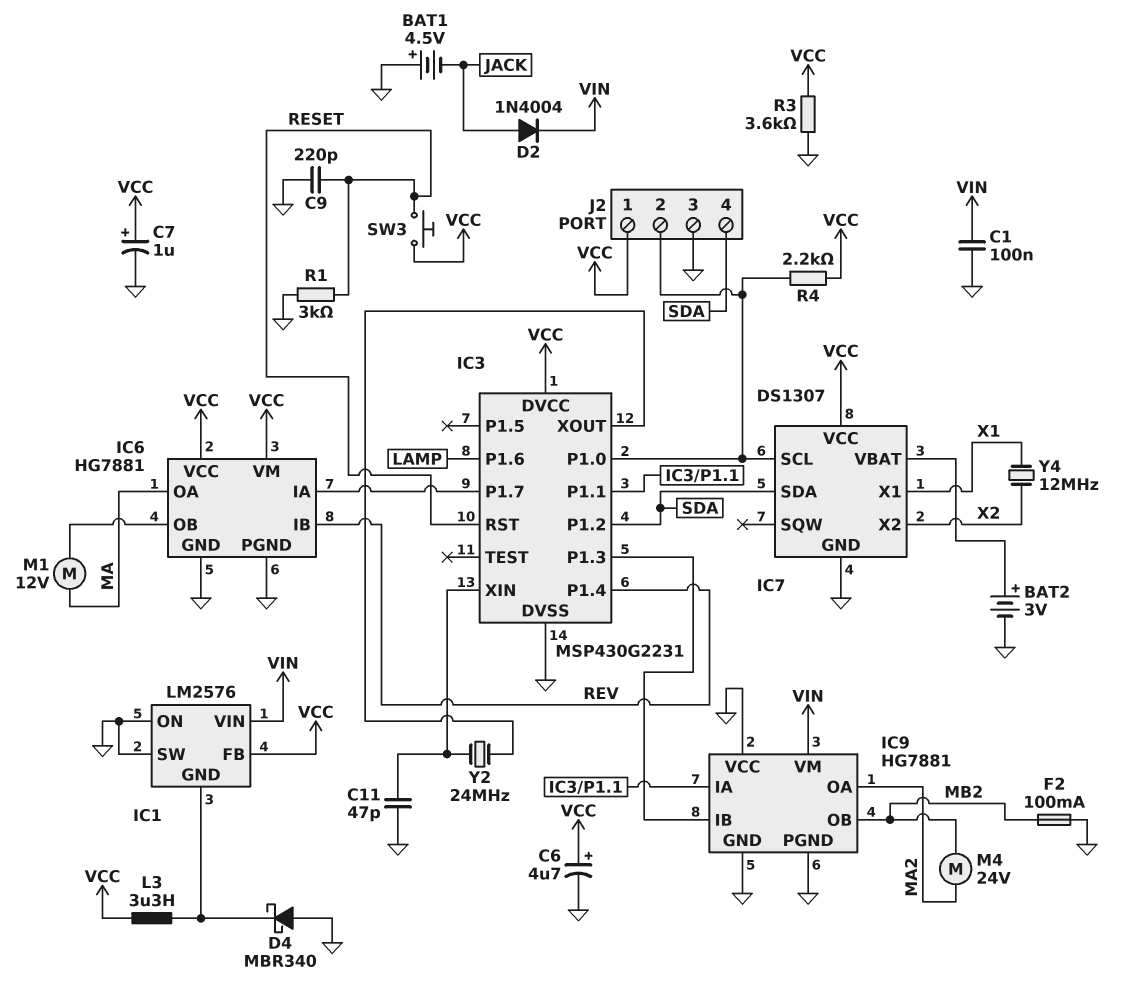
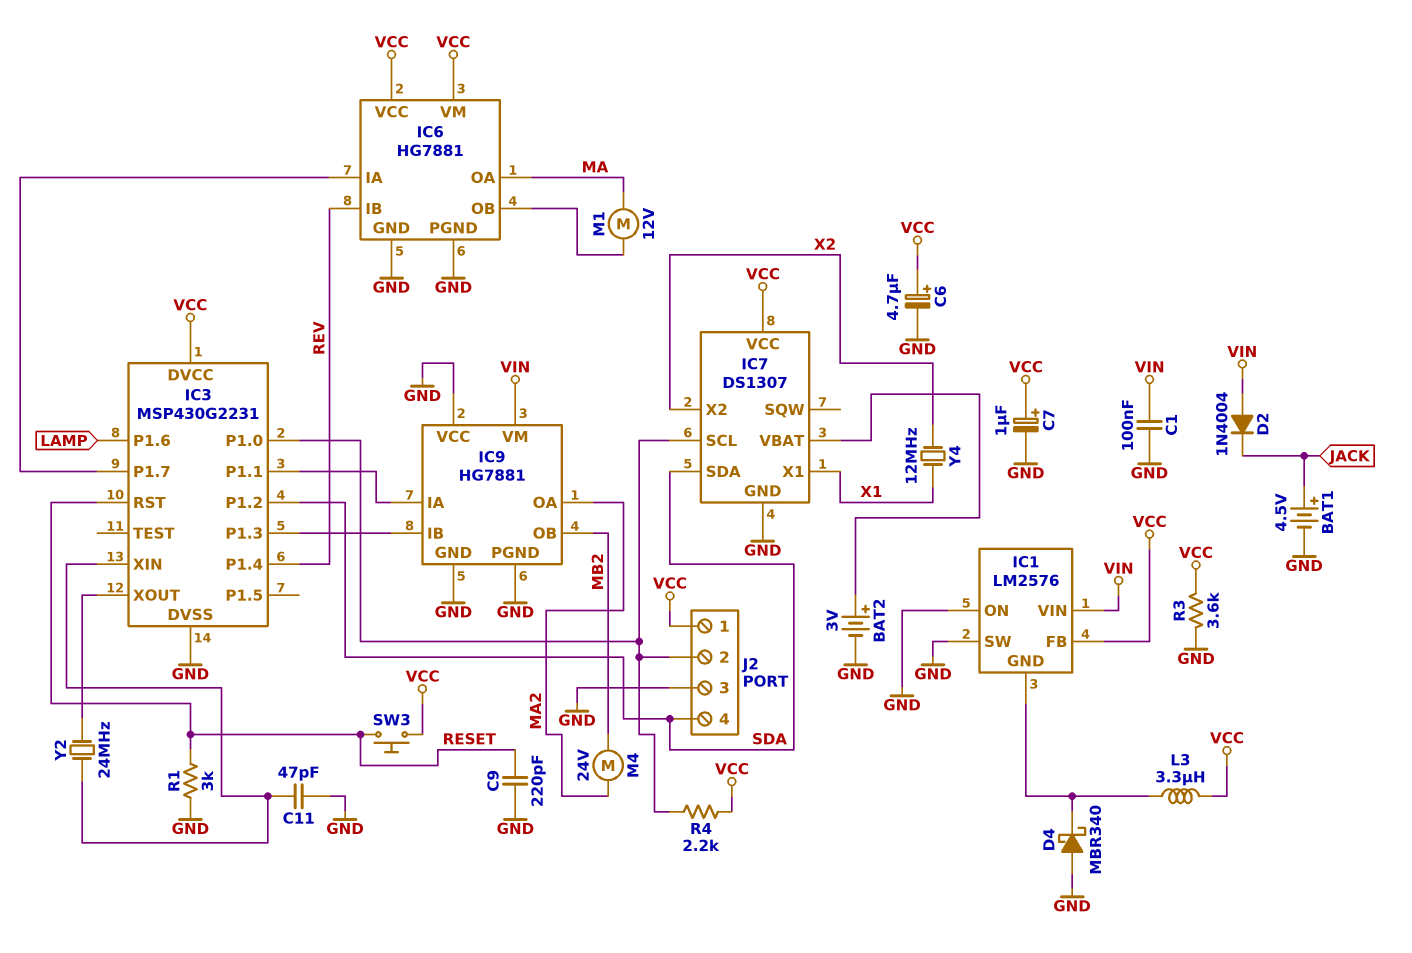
BAT1: 4.5V (plus GND, minus JACK) -> 4.5V (plus JACK, minus GND)
D2: diode 1N4004 (A JACK, K VIN) -> diode 1N4004 (A VIN, K JACK)
F2: 100mA (GND, MB2) -> none

